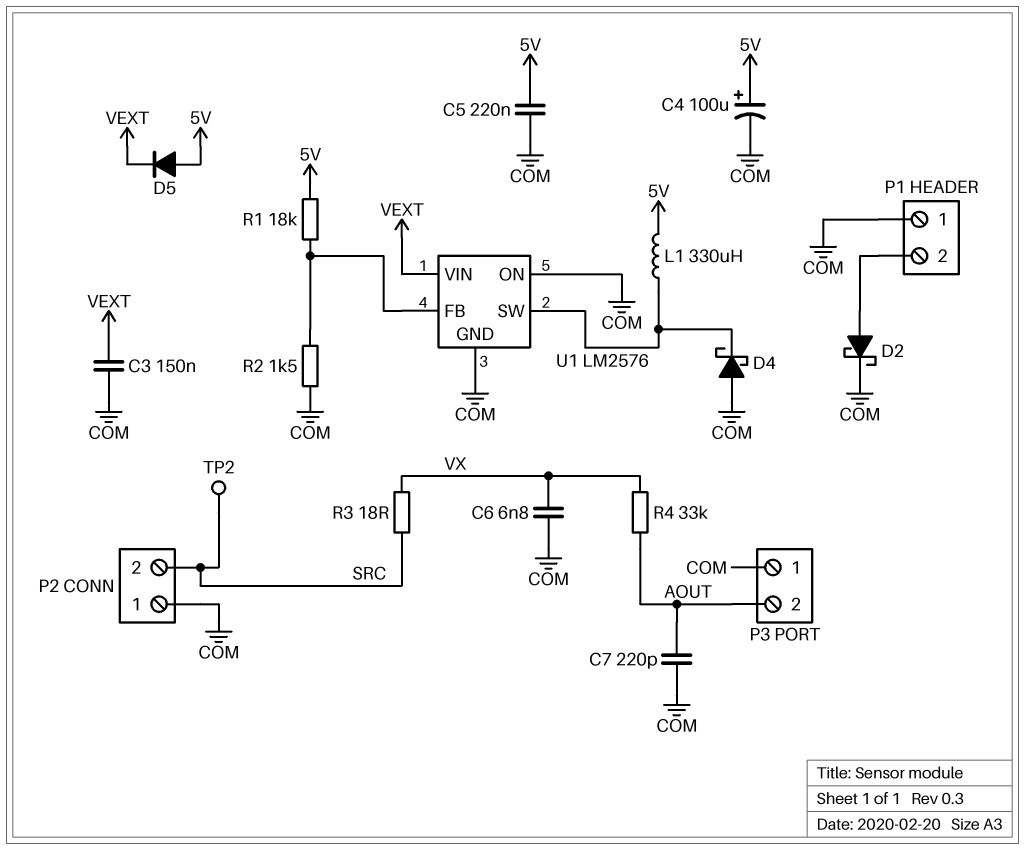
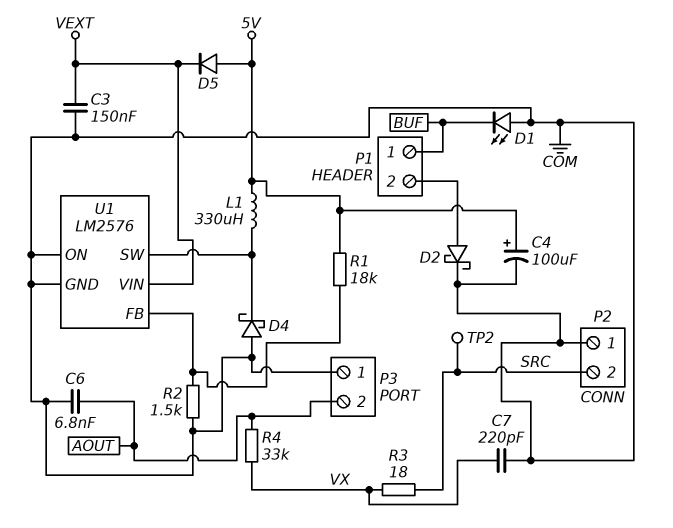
C5: 220nF (5V, COM) -> none
C6: 6.8nF (COM, VX) -> 6.8nF (AOUT, COM)
C7: 220pF (AOUT, COM) -> 220pF (COM, VX)
D1: none -> LED (A COM, K BUF)
P1 pin 1: COM -> BUF

